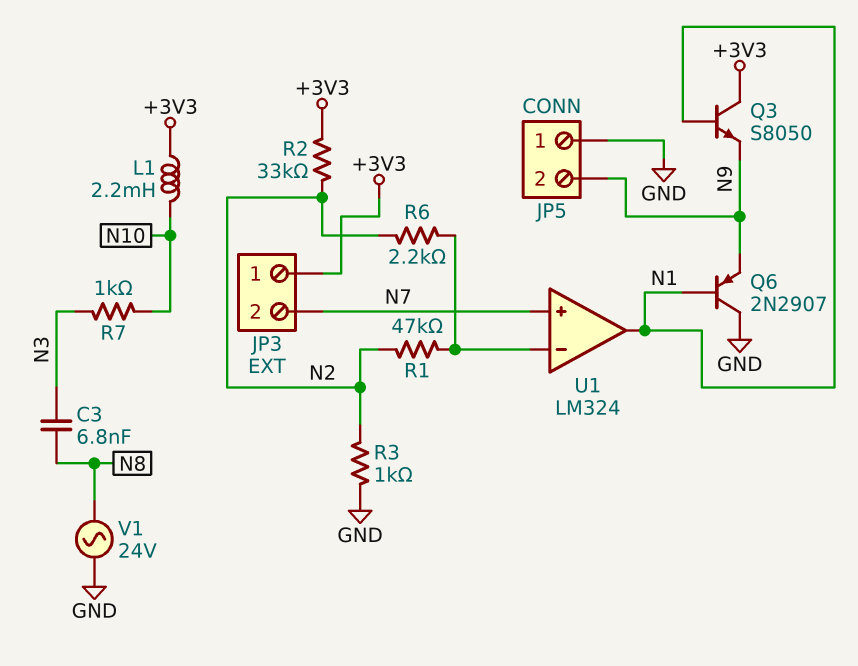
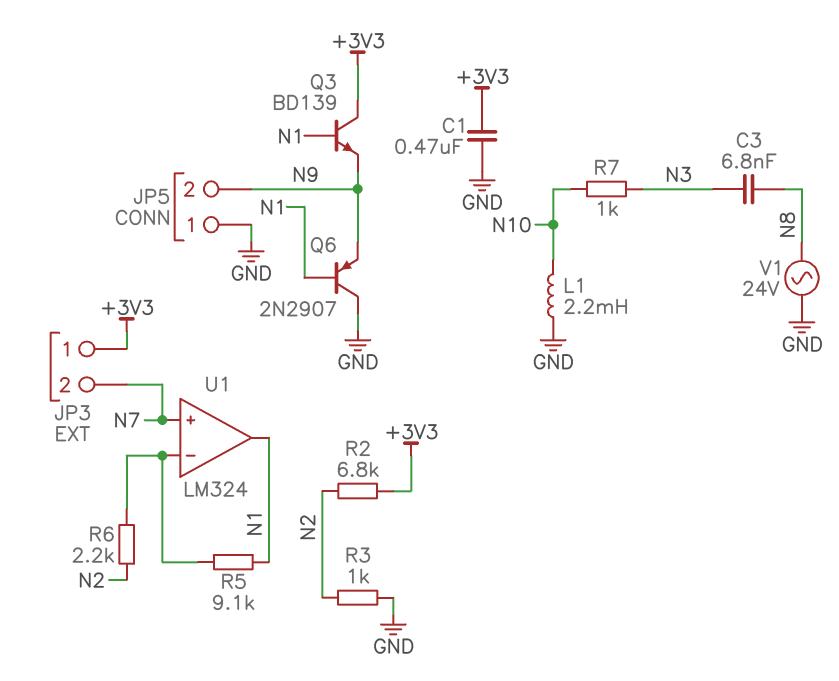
C1: none -> 470nF (+3V3, GND)
L1: 2.2mH (+3V3, N10) -> 2.2mH (GND, N10)
Q3: NPN S8050 (B N1, C +3V3, E N9) -> NPN BD139 (B N1, C +3V3, E N9)
R1: 47k (N2, U1/in-) -> none
R2: 33k (+3V3, N2) -> 6.8k (+3V3, N2)
R5: none -> 9.1k (N1, U1/in-)

